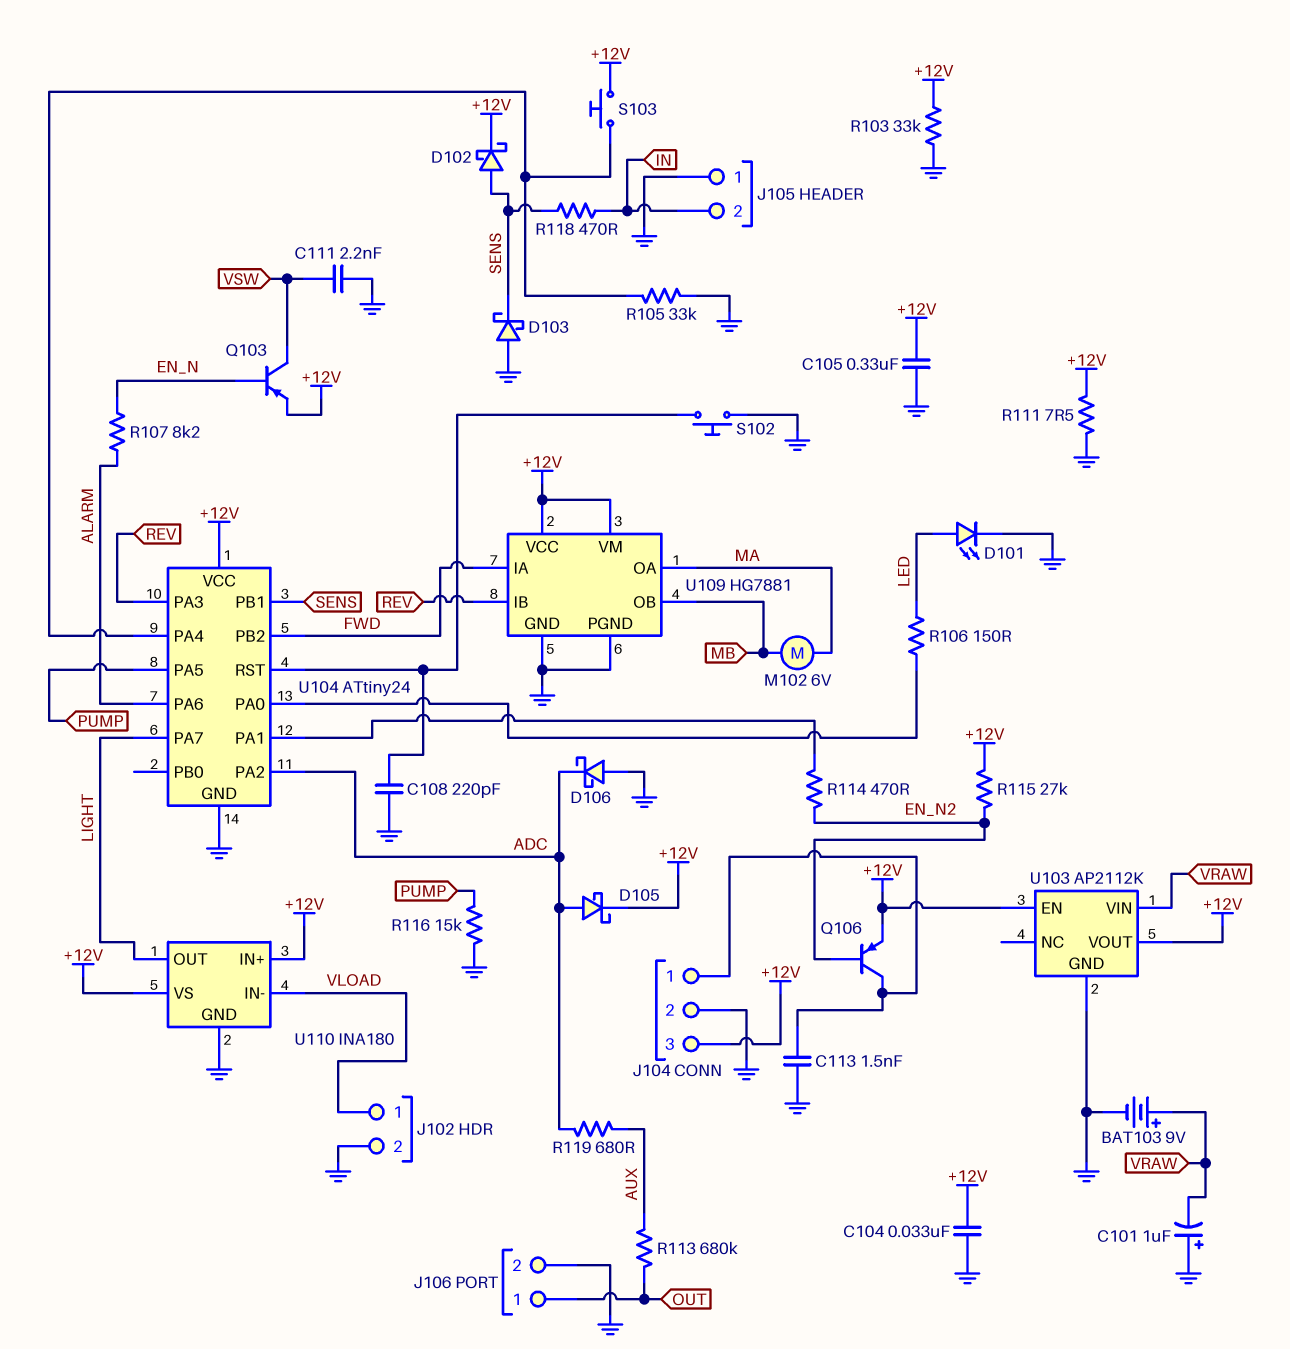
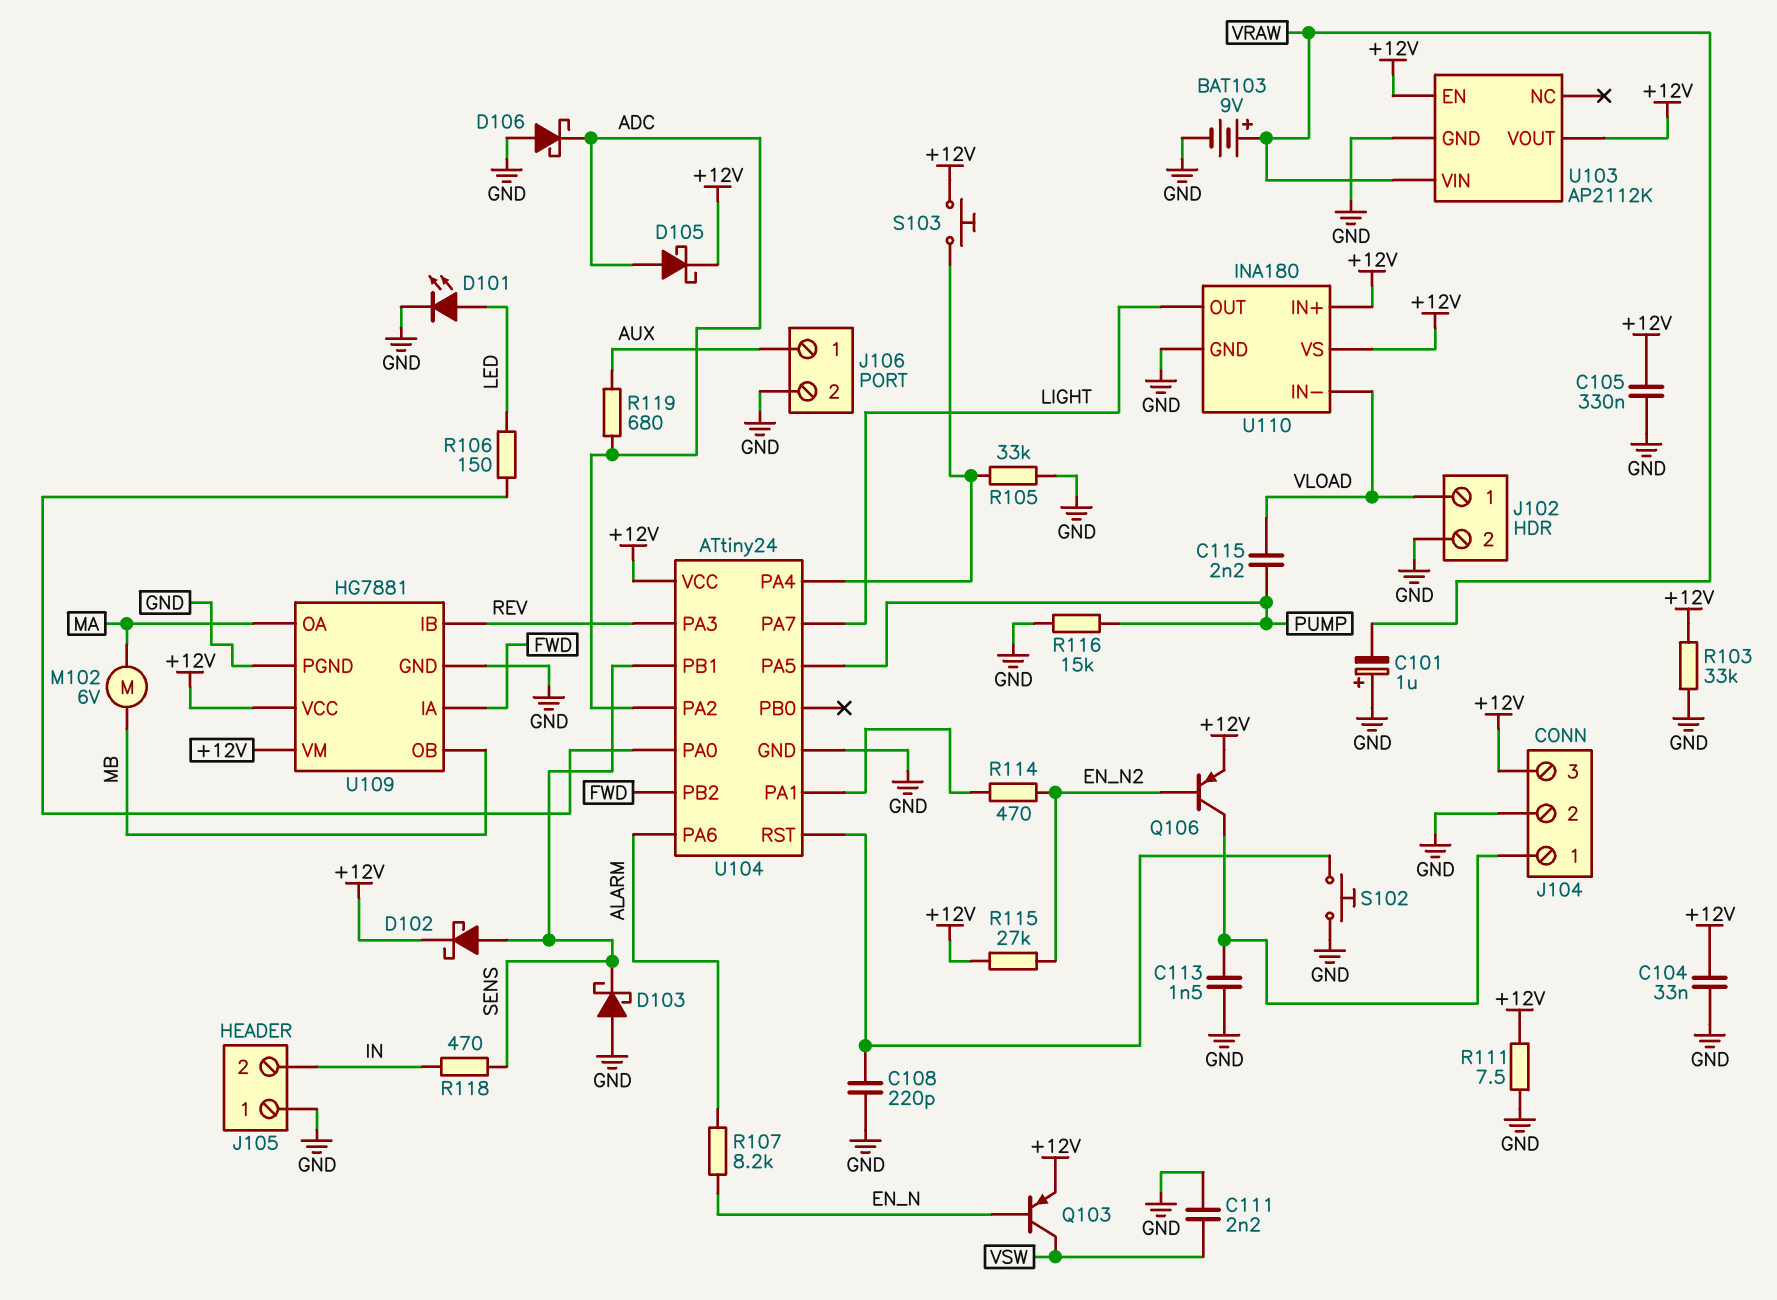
C115: none -> 2.2nF (PUMP, VLOAD)
J106 pin 1: OUT -> AUX
R113: 680k (AUX, OUT) -> none

